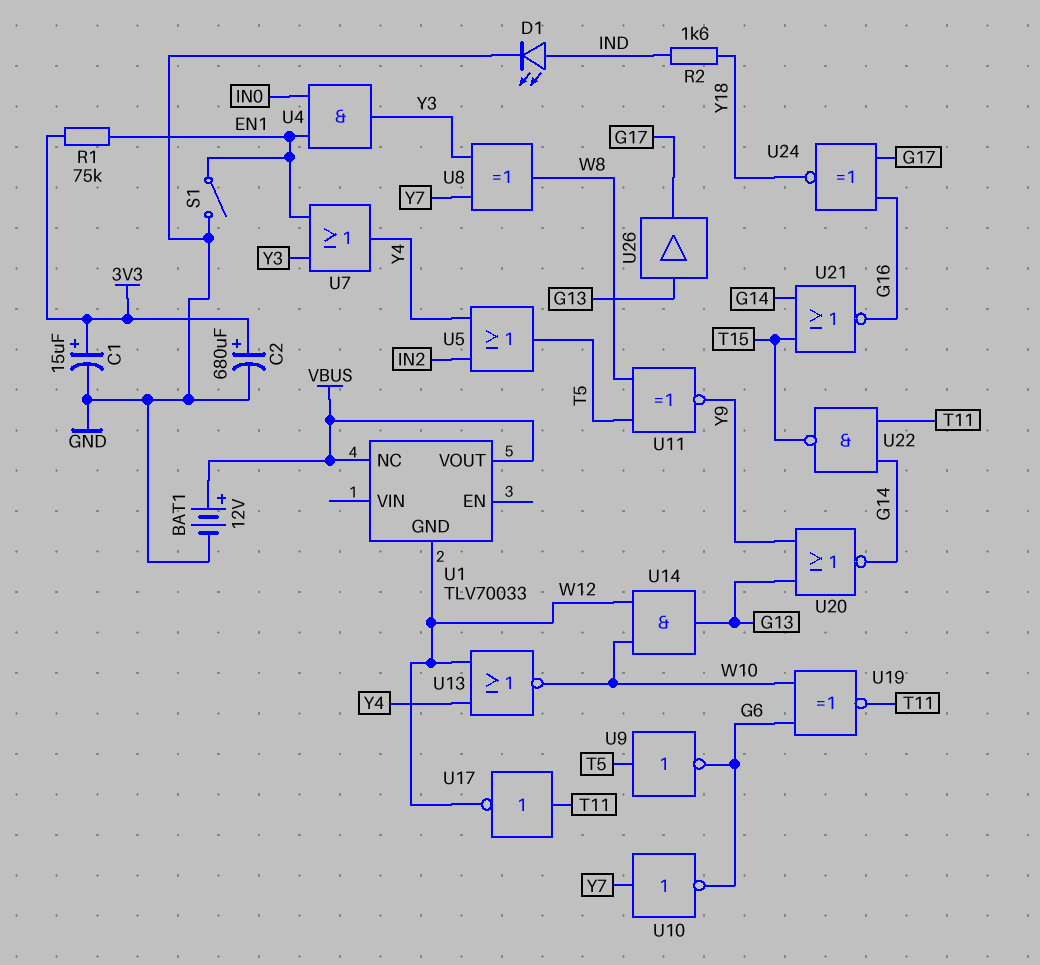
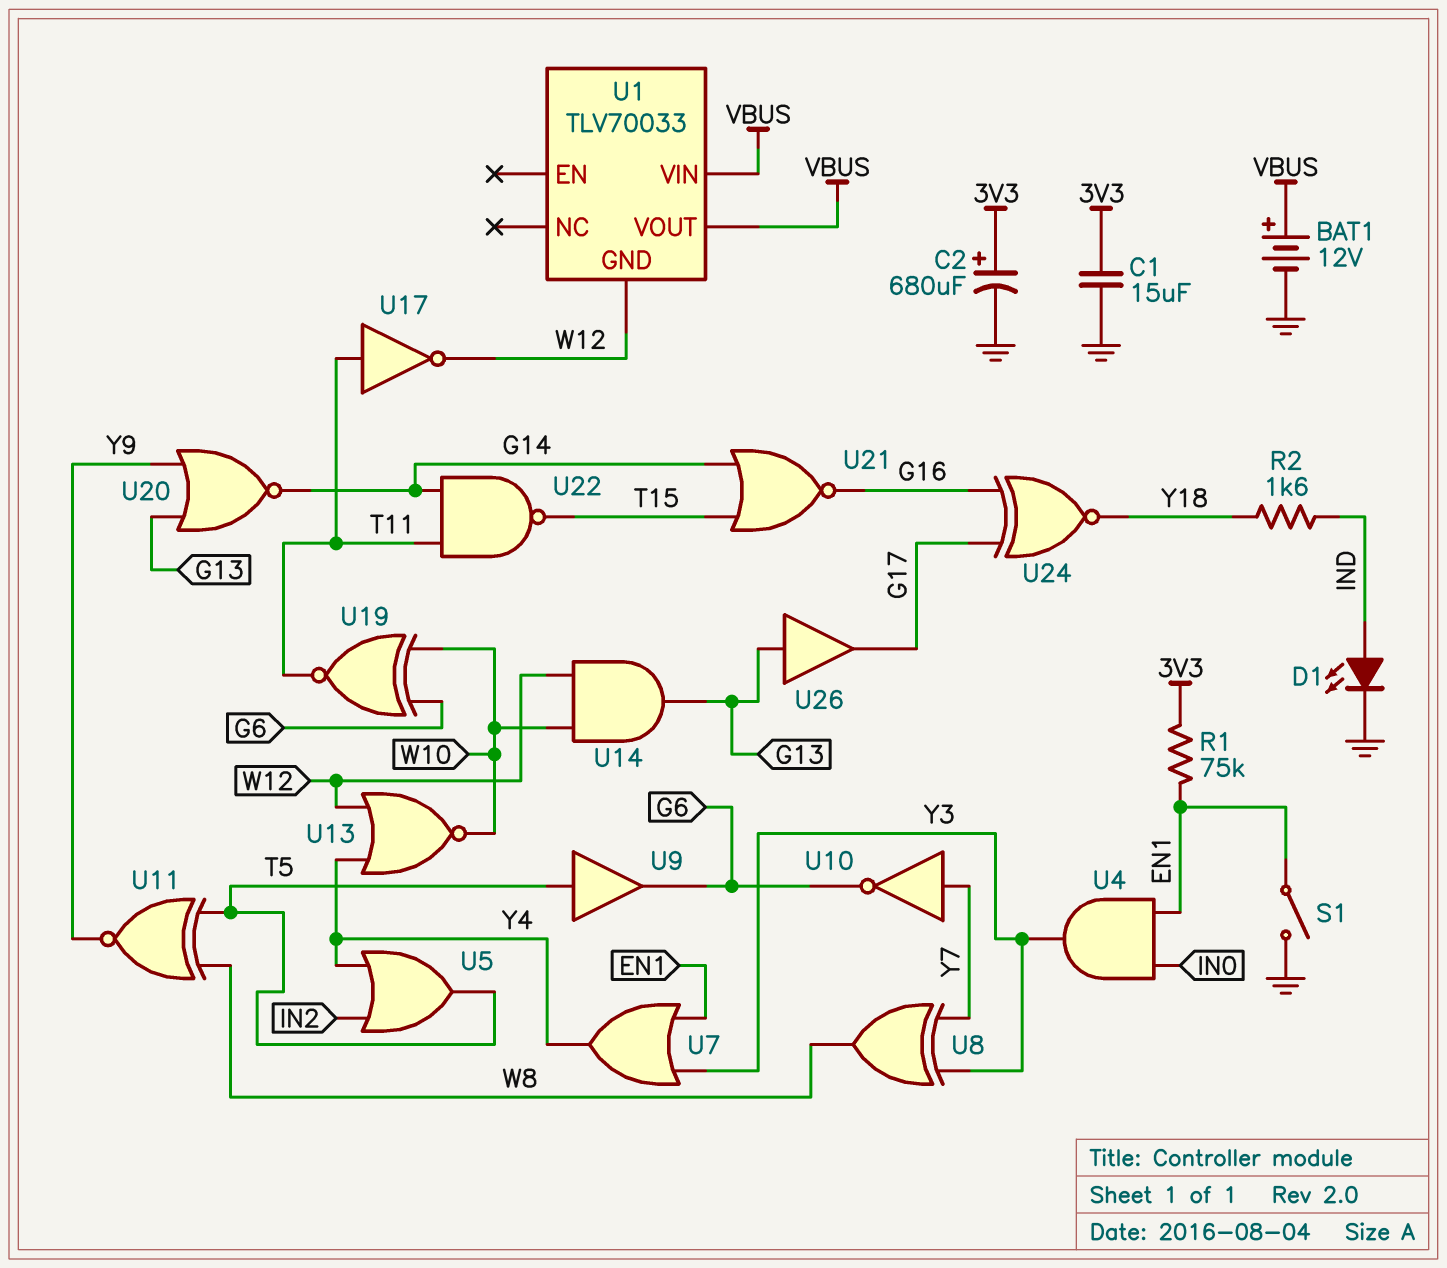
C1: 15uF (plus 3V3, minus GND) -> 15uF (3V3, GND)
U1 pin NC: VBUS -> none
U1 pin VIN: none -> VBUS
U9: NOT (in T5, out G6) -> buffer (in T5, out G6)

